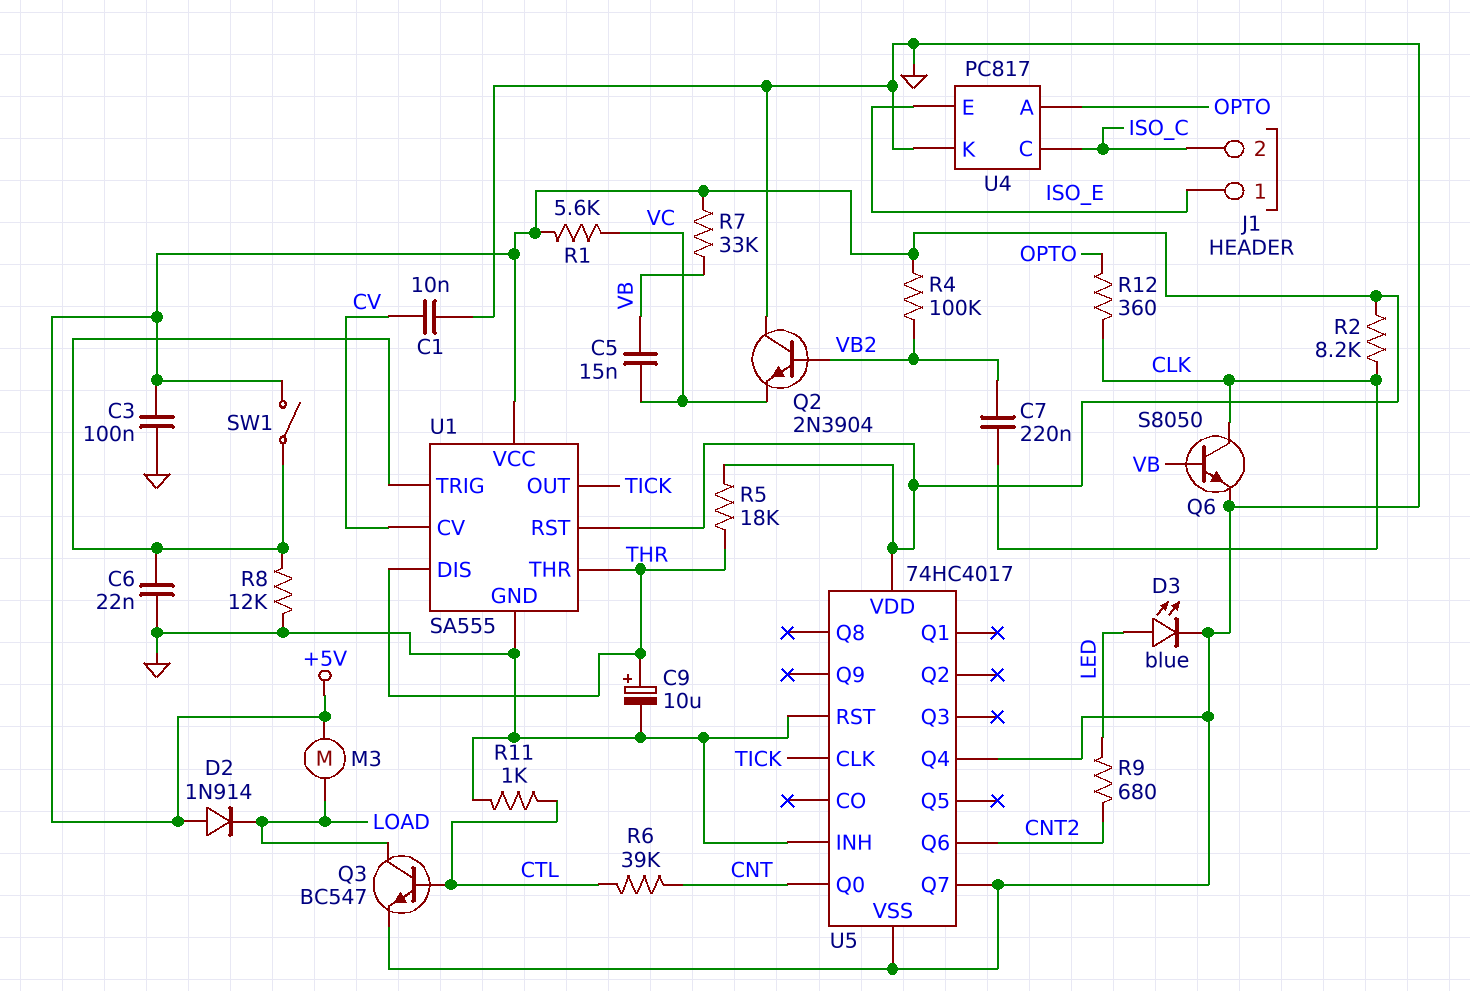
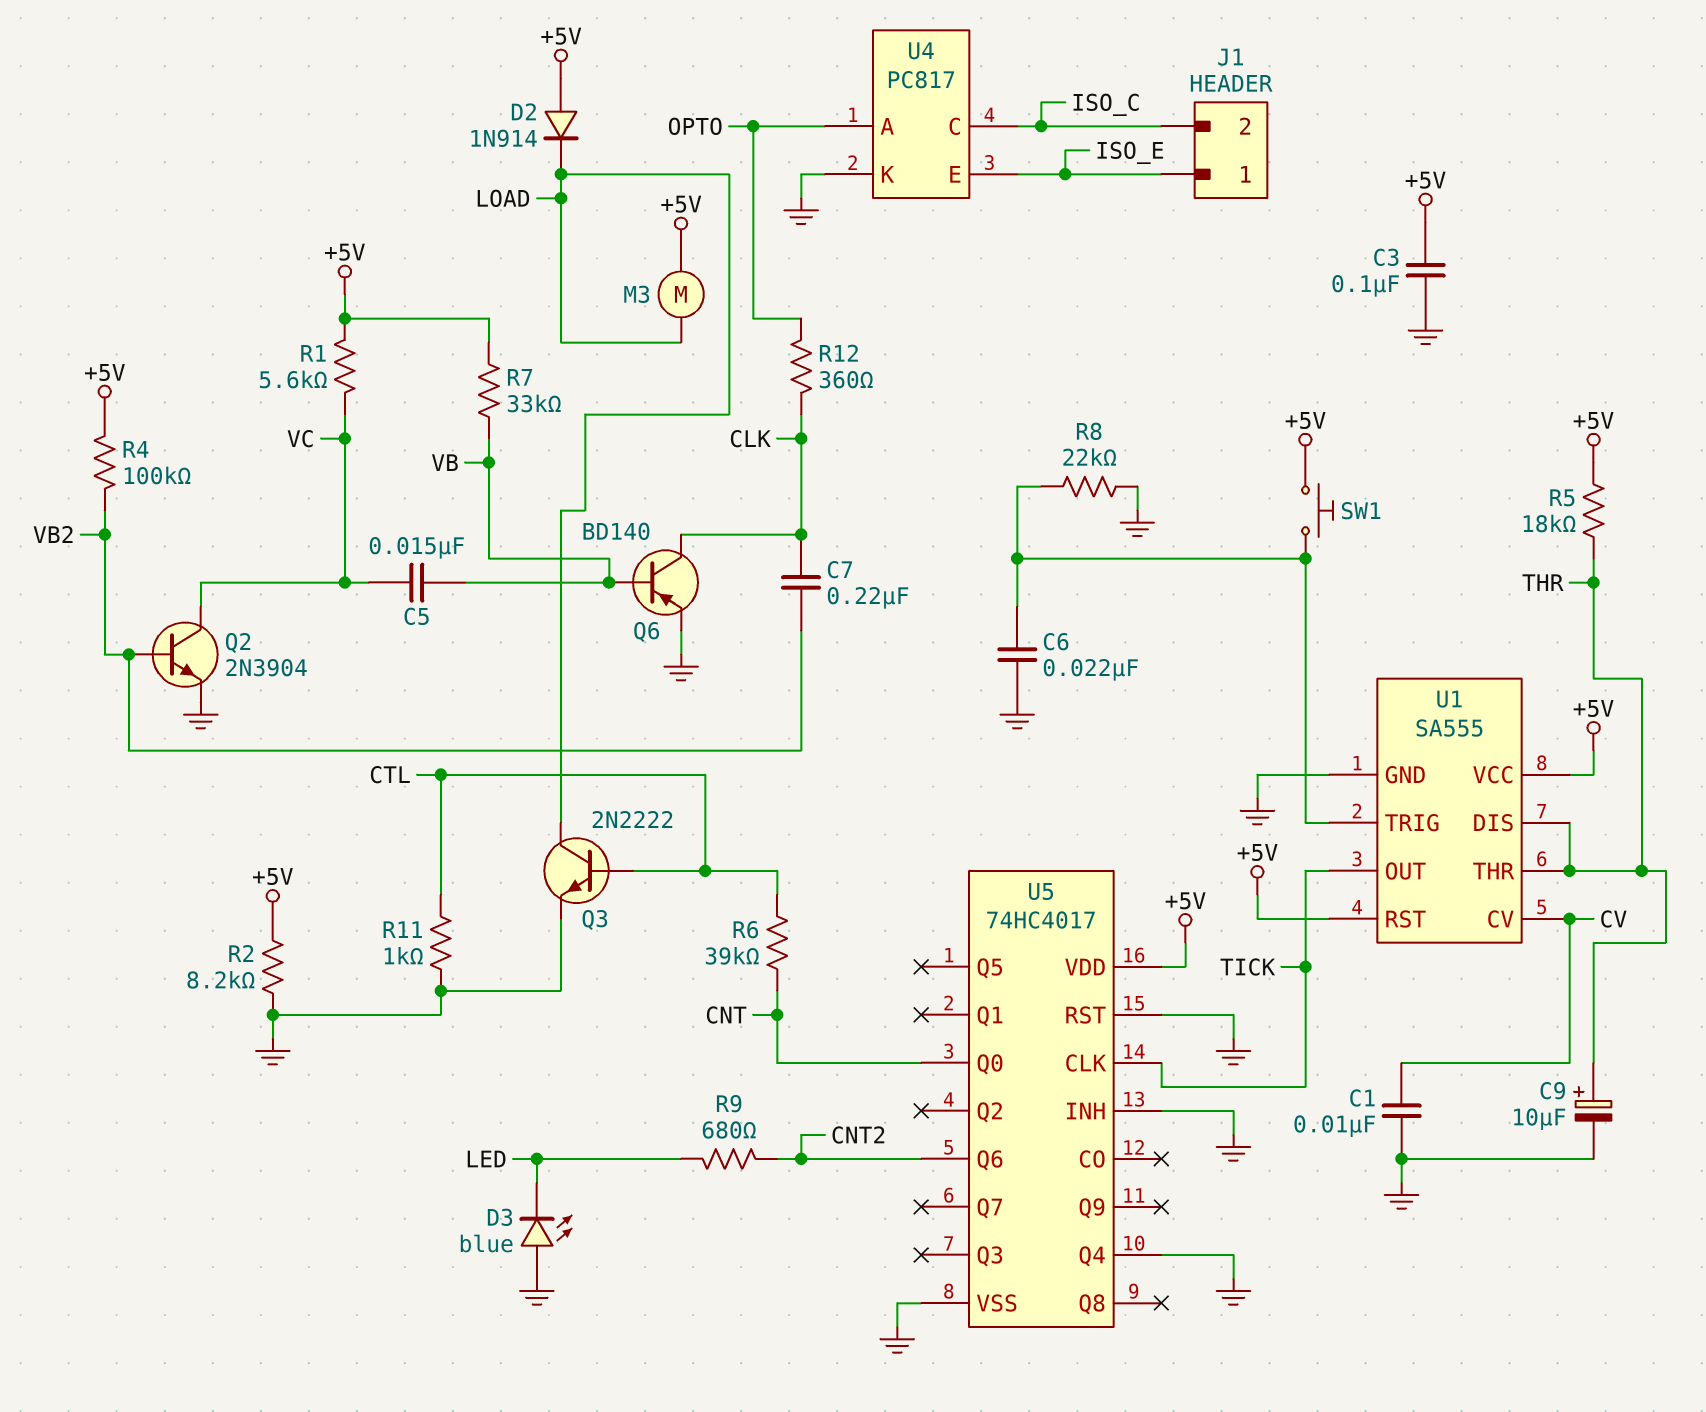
D3: LED blue (A LED, K GND) -> LED blue (A GND, K LED)
Q2: NPN 2N3904 (B VB2, C GND, E VC) -> NPN 2N3904 (B VB2, C VC, E GND)
Q3: NPN BC547 (B CTL, C LOAD, E GND) -> NPN 2N2222 (B CTL, C LOAD, E GND)
Q6: NPN S8050 (B VB, C CLK, E GND) -> PNP BD140 (B VB, C CLK, E GND)
R2: 8.2k (+5V, CLK) -> 8.2k (+5V, GND)
R8: 12k (GND, U1/TRIG) -> 22k (GND, U1/TRIG)
SW1: switch (+5V, U1/TRIG) -> button (+5V, U1/TRIG)
U5 pin Q7: GND -> none

